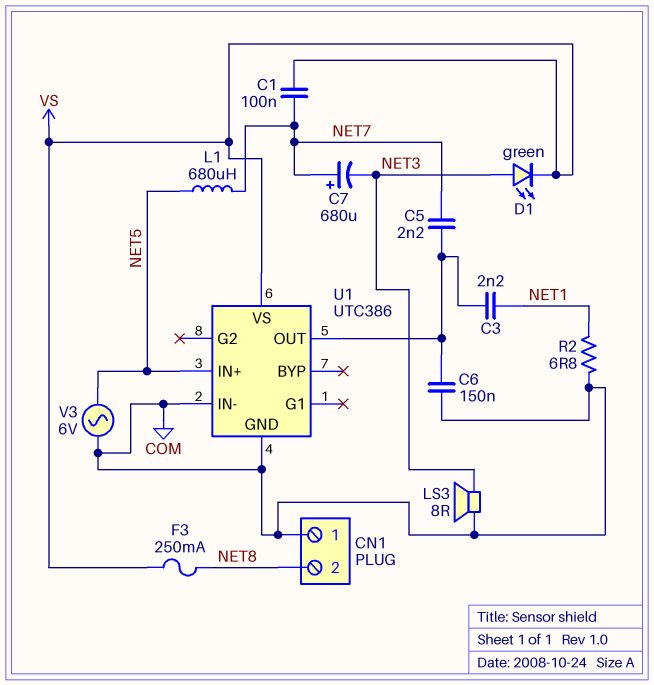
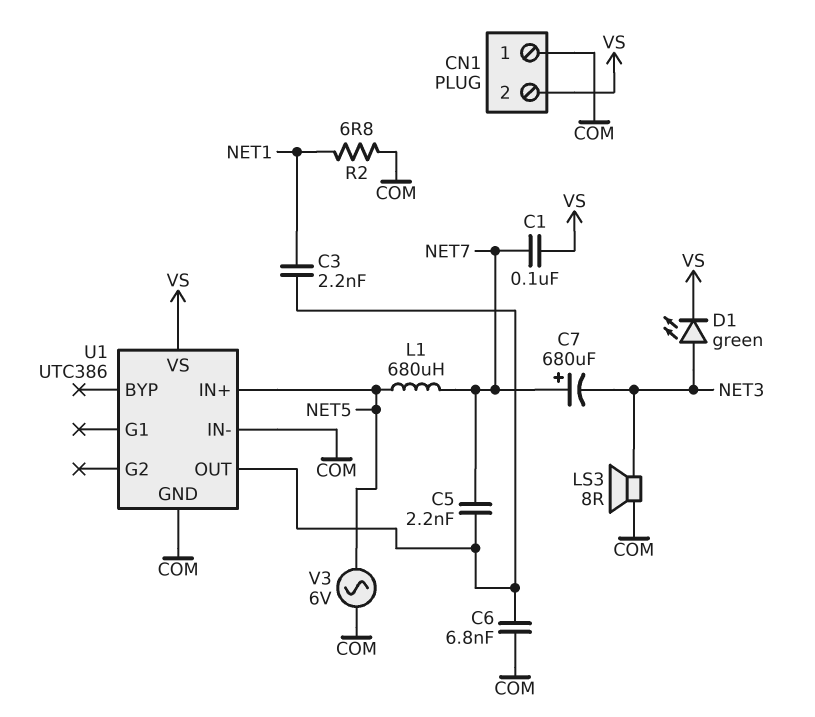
C6: 150nF (COM, U1/OUT) -> 6.8nF (COM, U1/OUT)
CN1 pin 2: NET8 -> VS
F3: 250mA (NET8, VS) -> none

